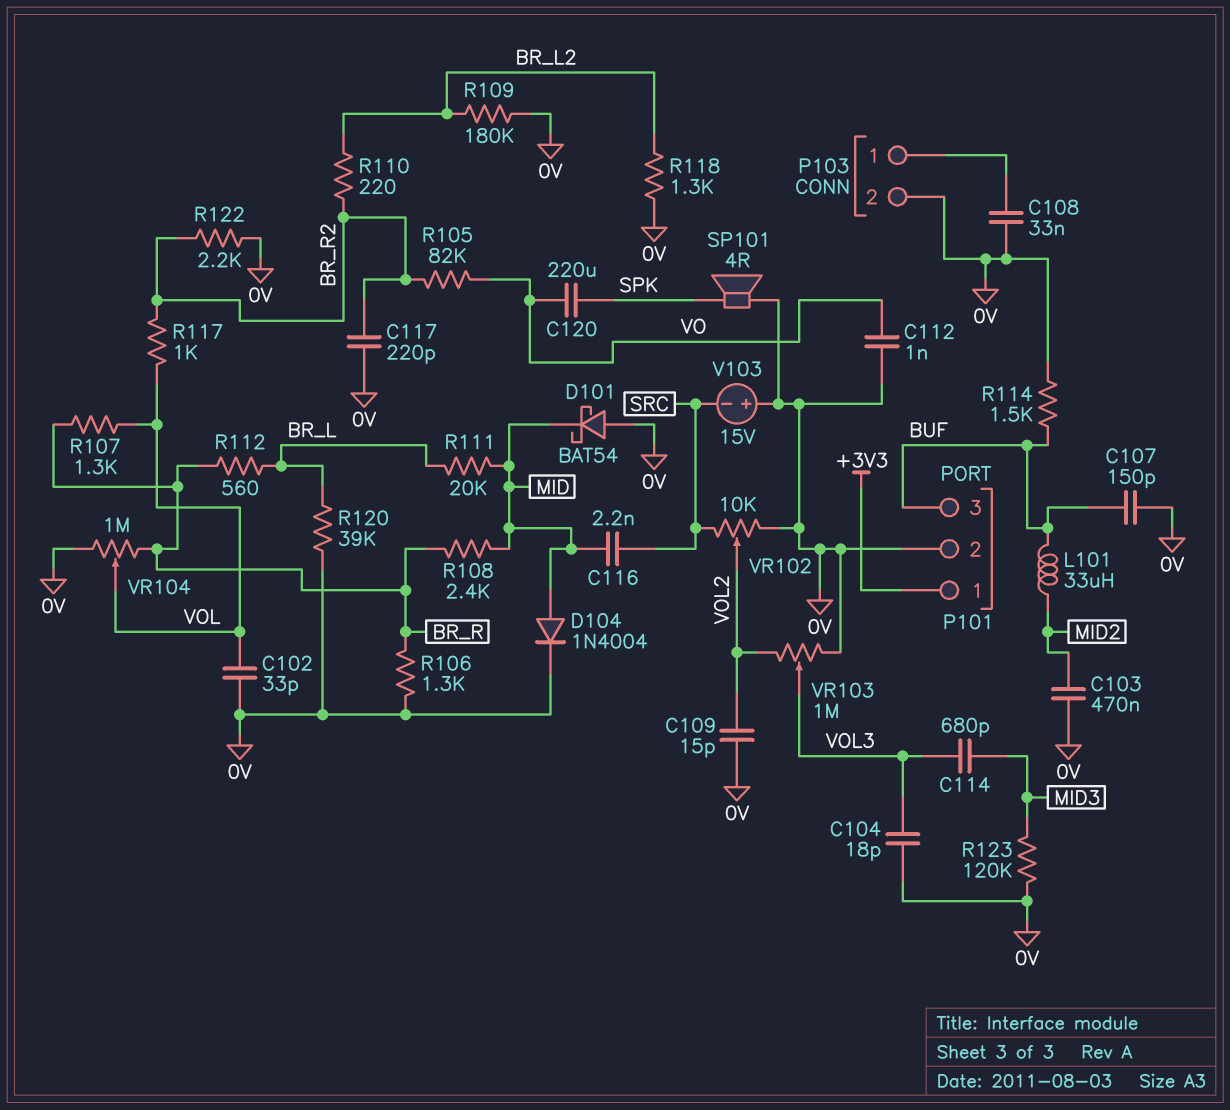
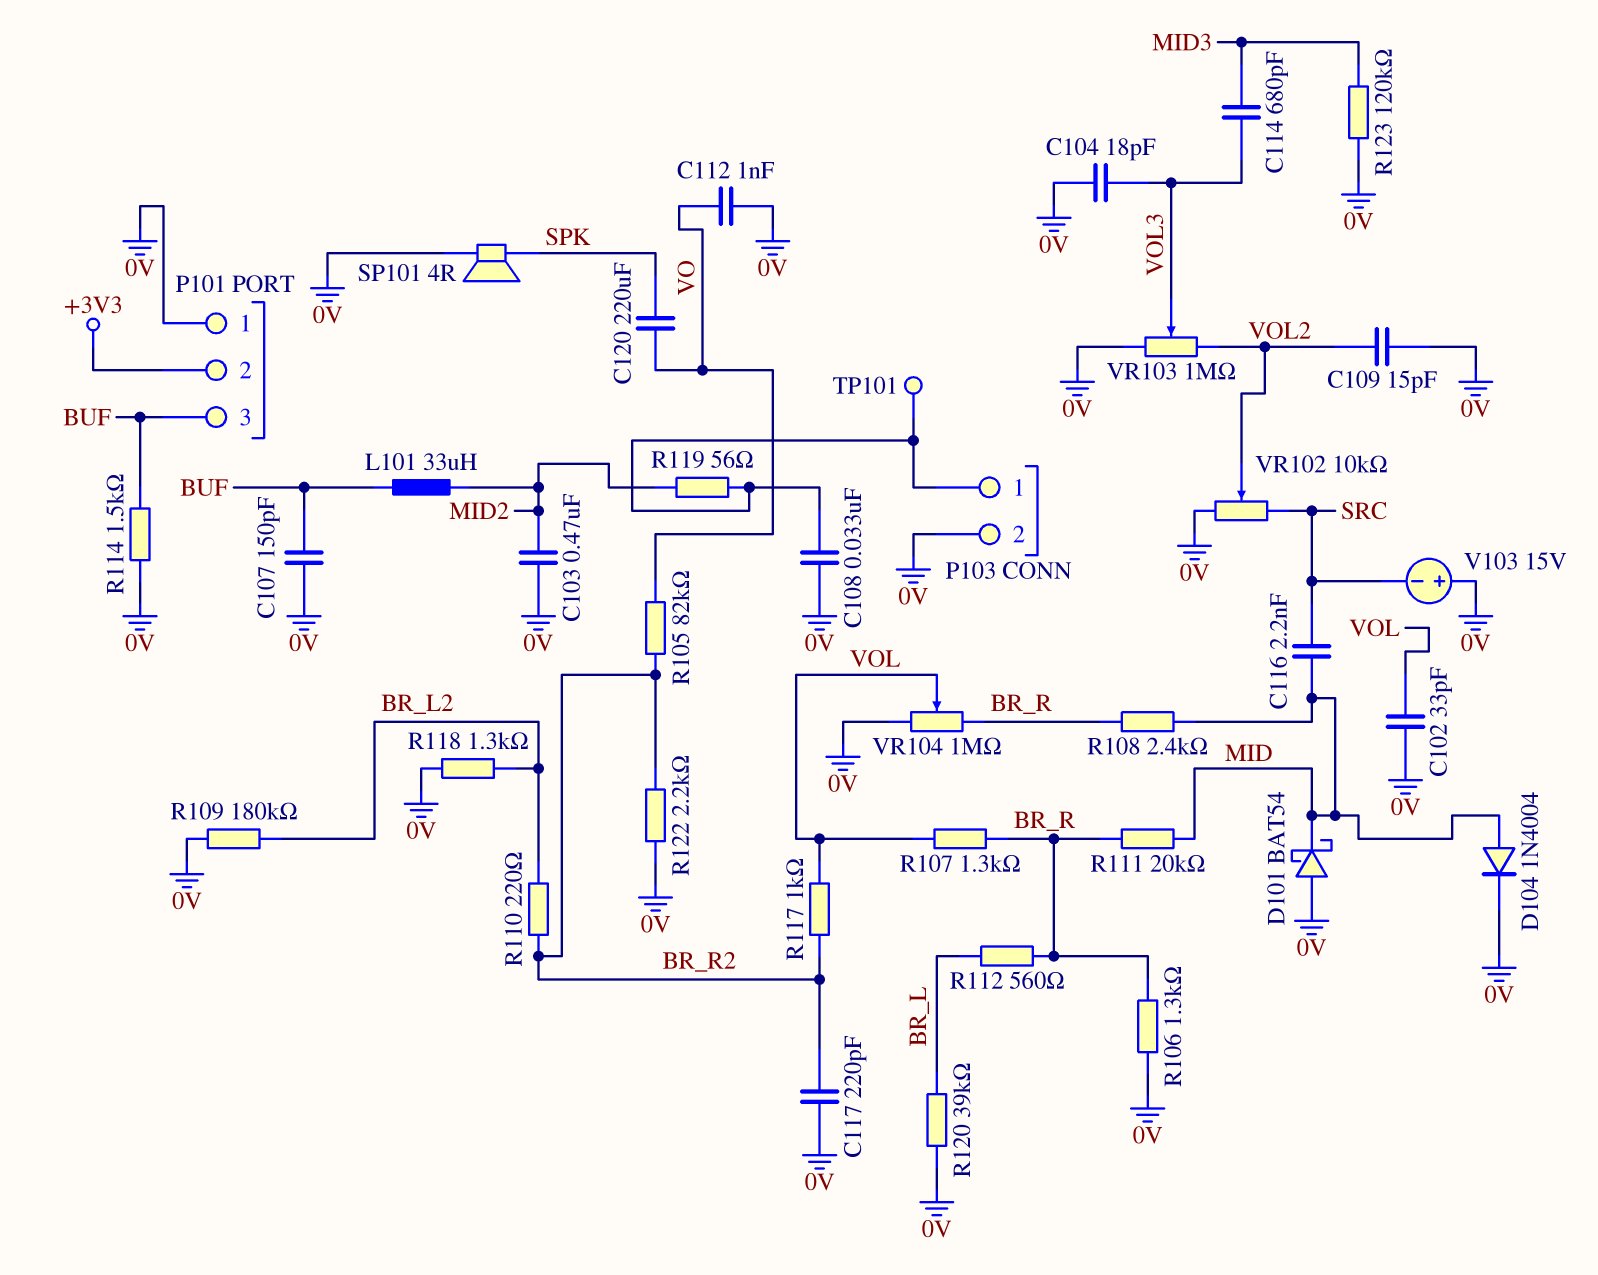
P101 pin 1: +3V3 -> 0V
P101 pin 2: 0V -> +3V3
R111: 20k (BR_L, MID) -> 20k (BR_R, MID)
R119: none -> 56 (MID2, P103/1)
TP101: none -> test point (P103/1)

